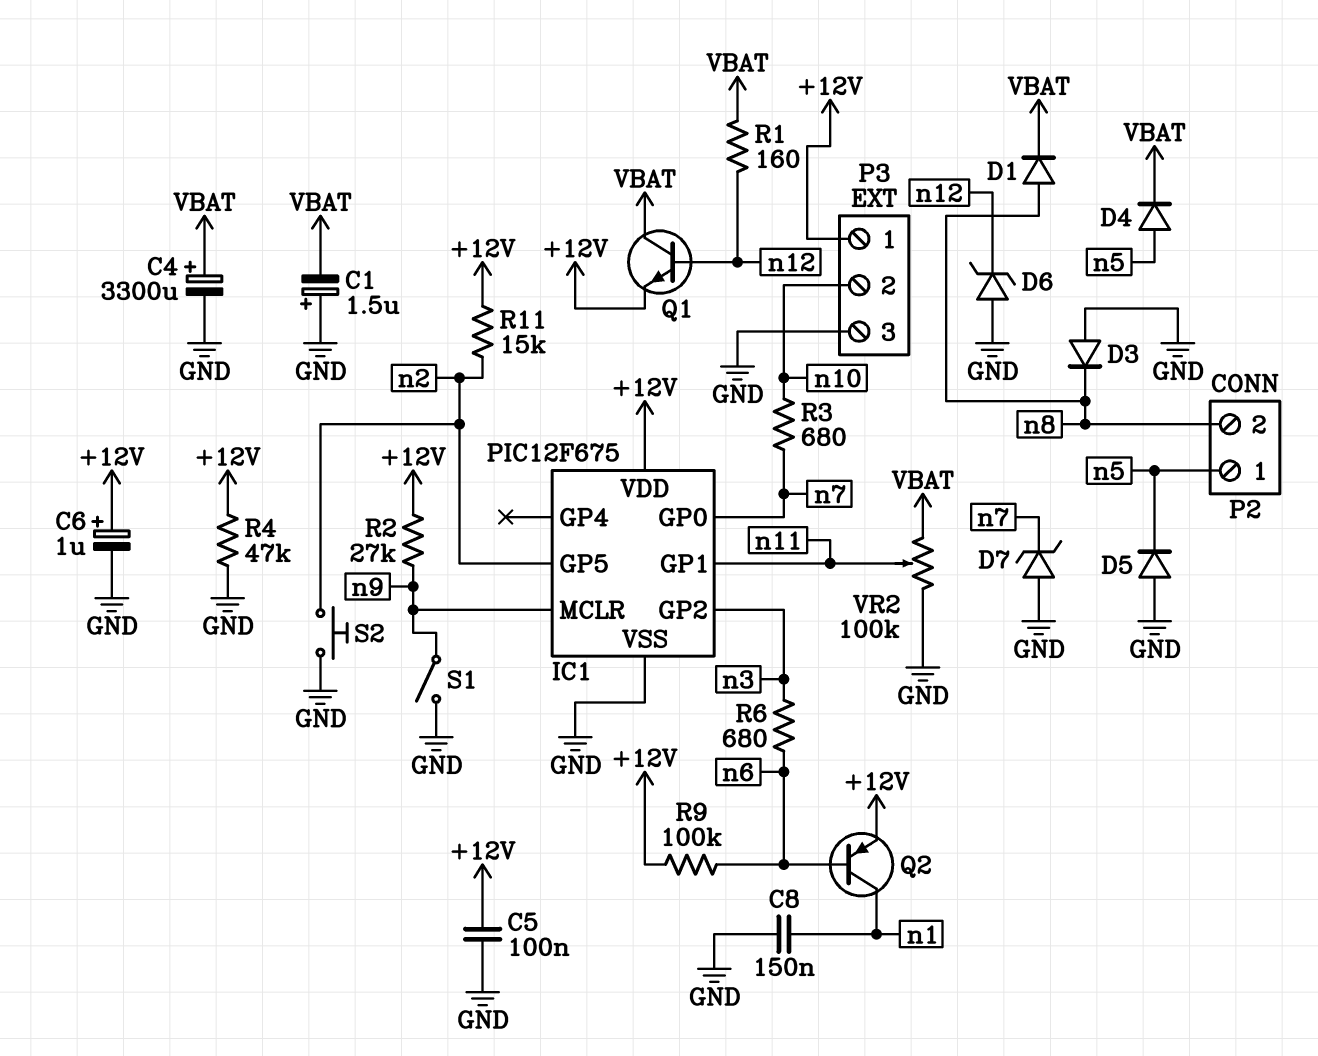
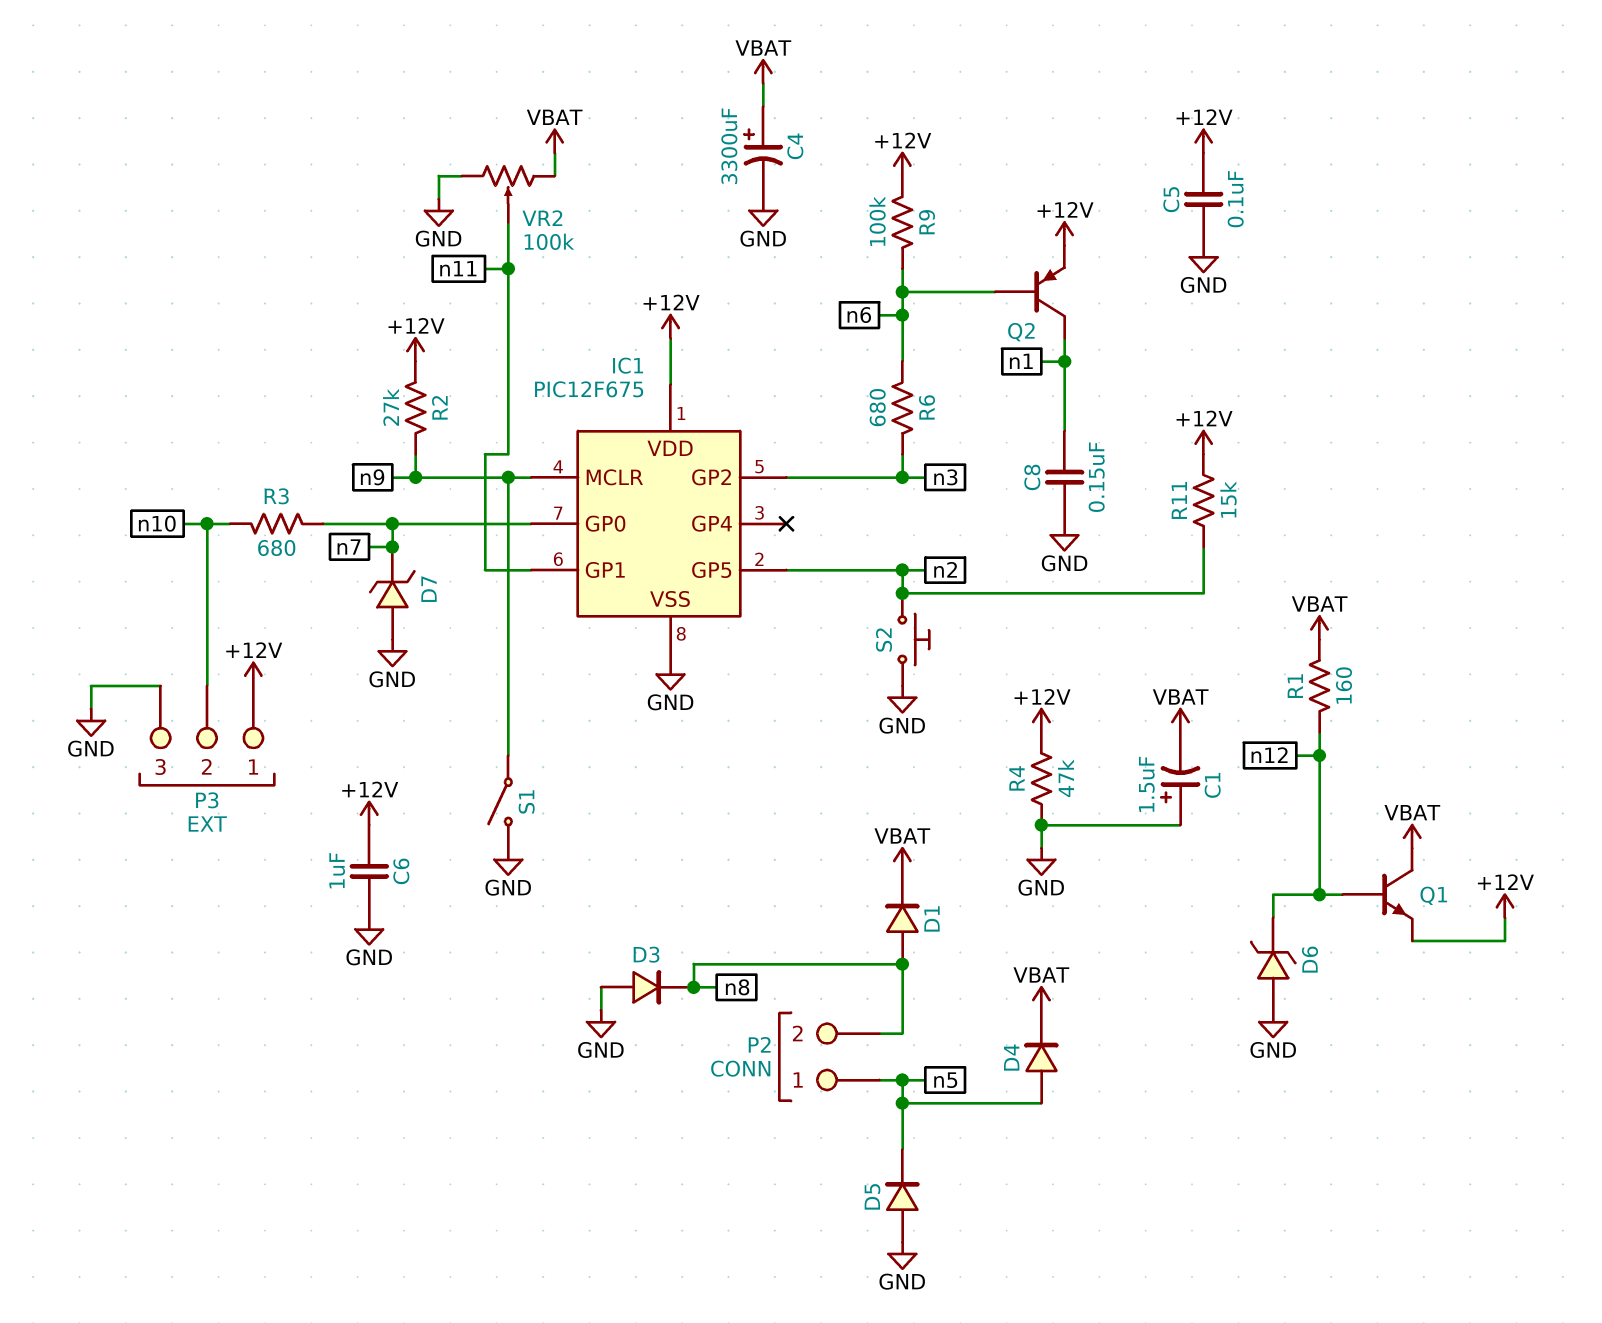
C6: 1uF (plus +12V, minus GND) -> 1uF (+12V, GND)

